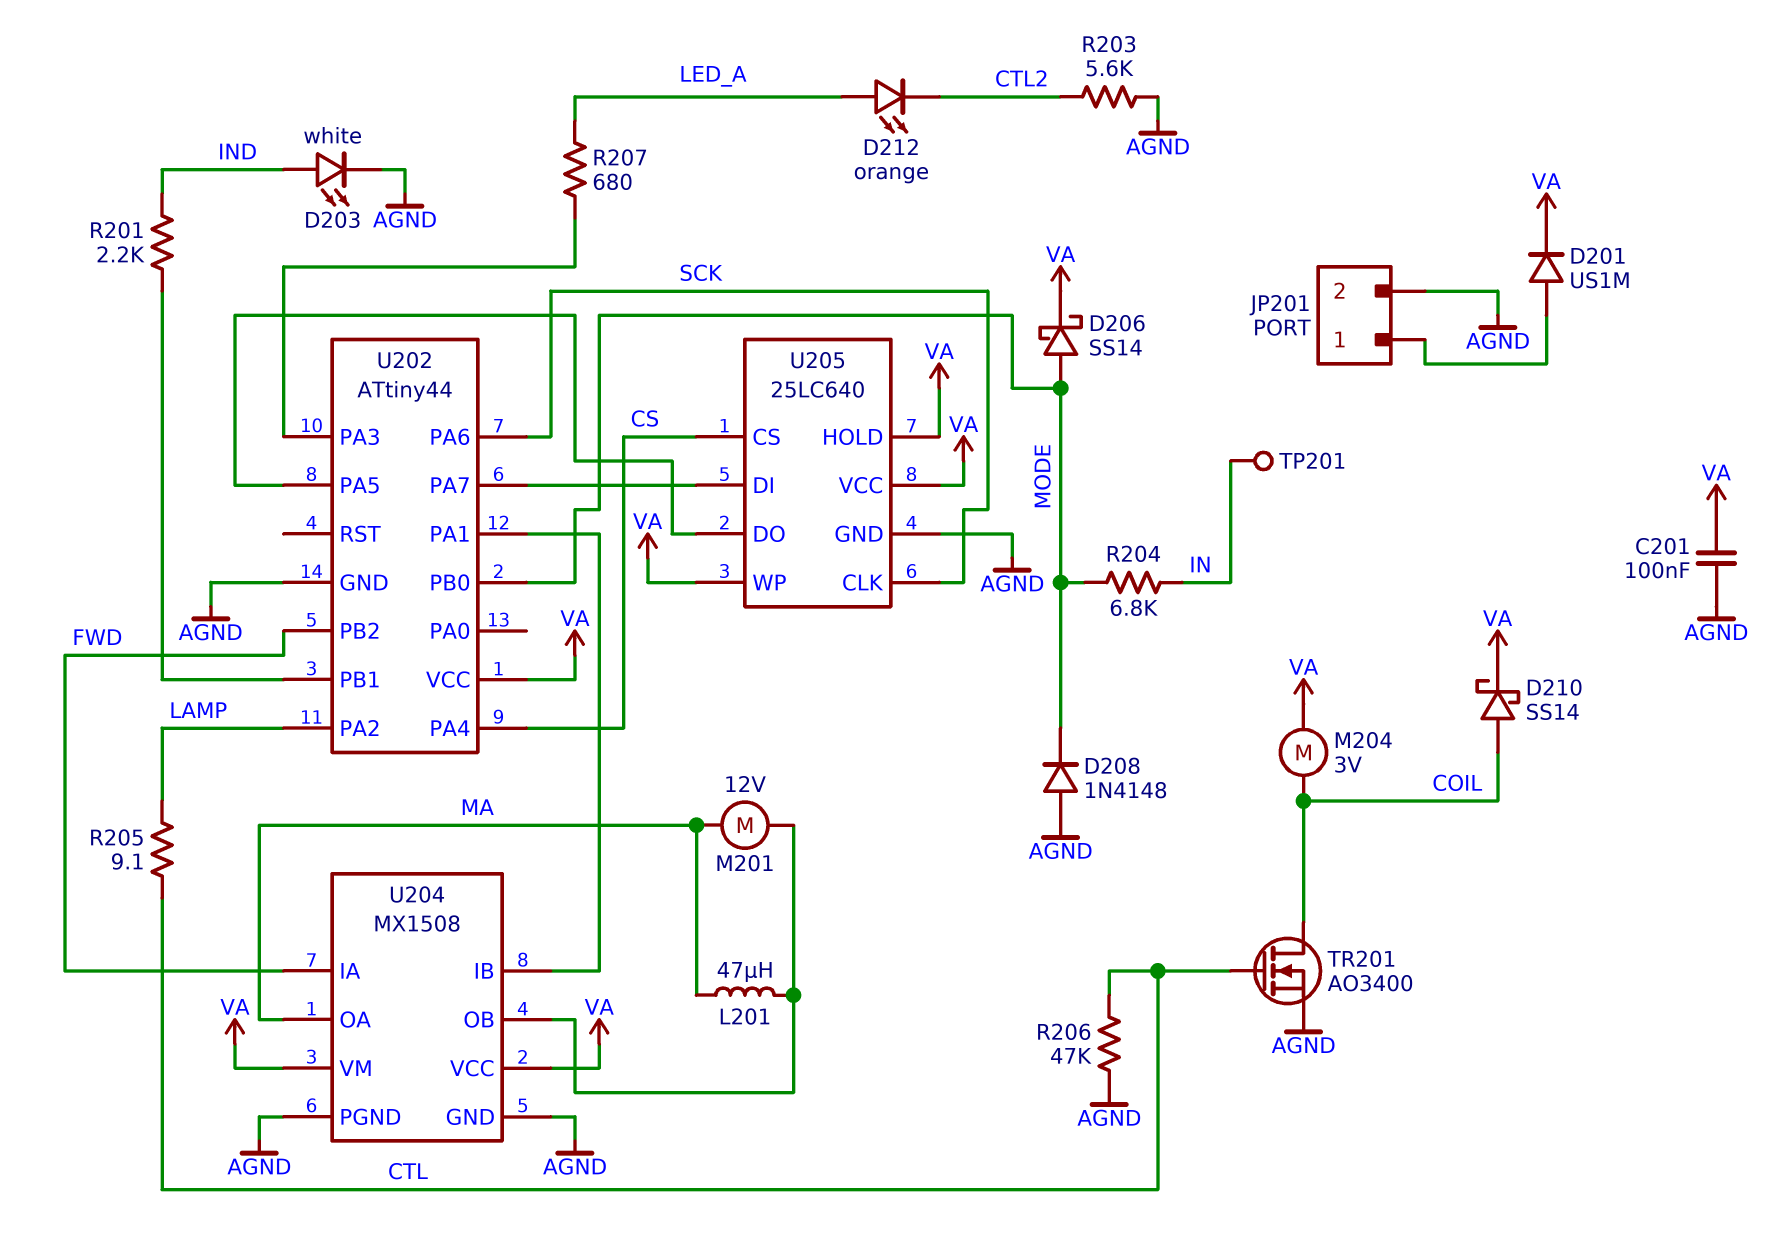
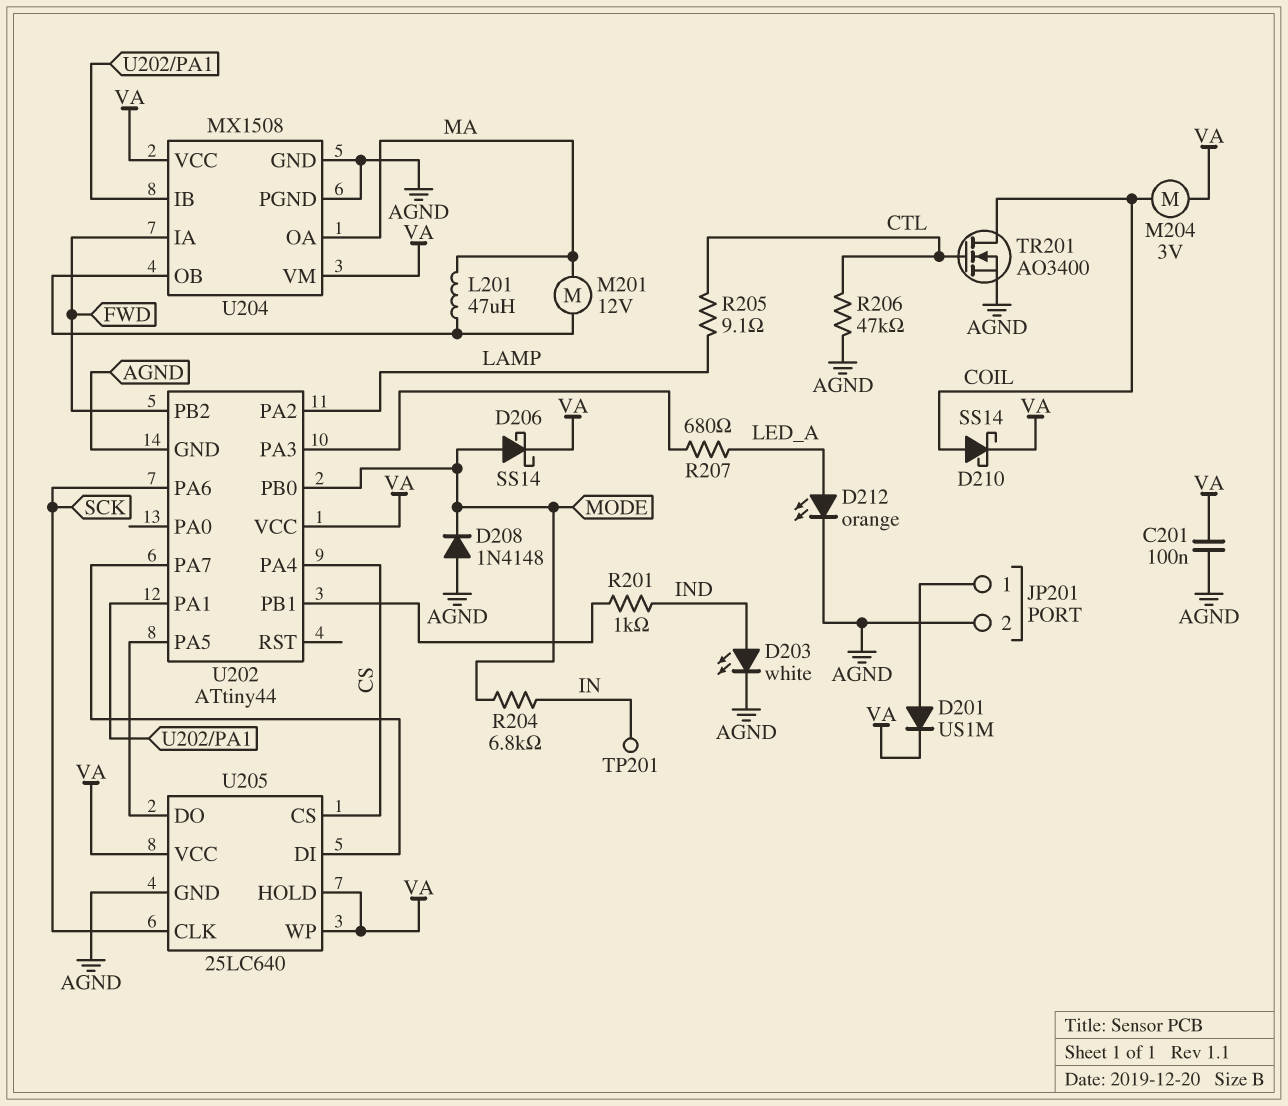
D212: LED orange (A LED_A, K CTL2) -> LED orange (A LED_A, K AGND)
R201: 2.2k (IND, U202/PB1) -> 1k (IND, U202/PB1)
R203: 5.6k (AGND, CTL2) -> none

